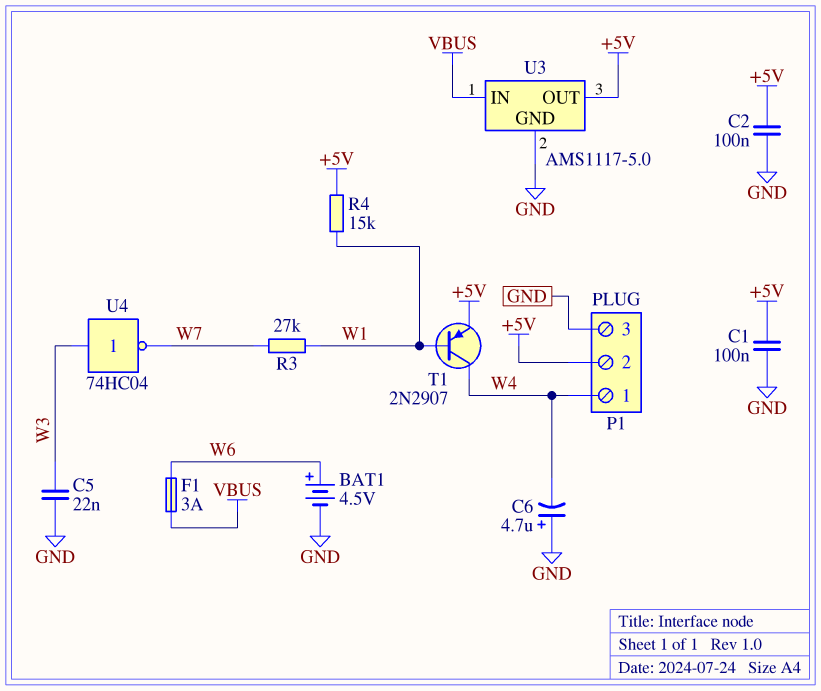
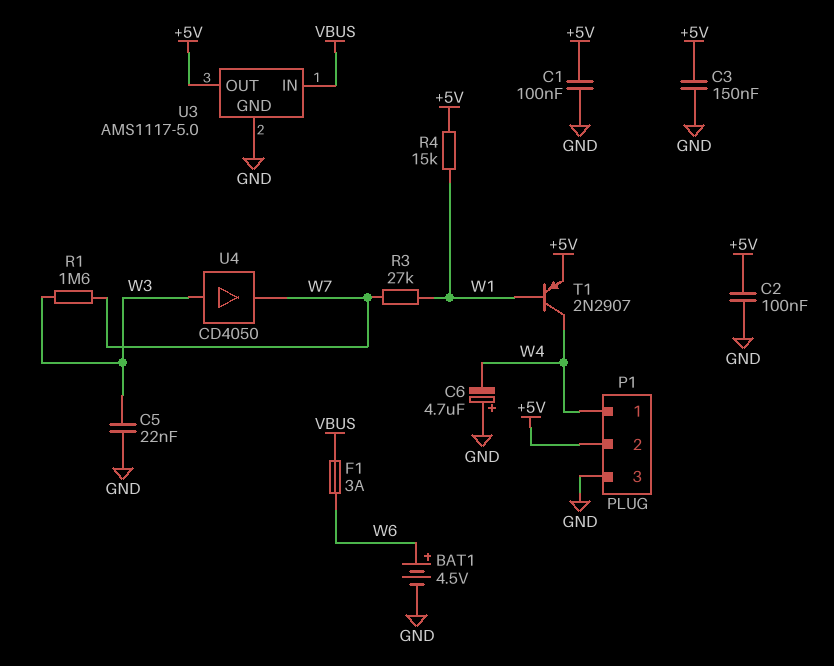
C3: none -> 150nF (+5V, GND)
R1: none -> 1.6M (W3, W7)
U4: NOT 74HC04 (in W3, out W7) -> buffer CD4050 (in W3, out W7)

